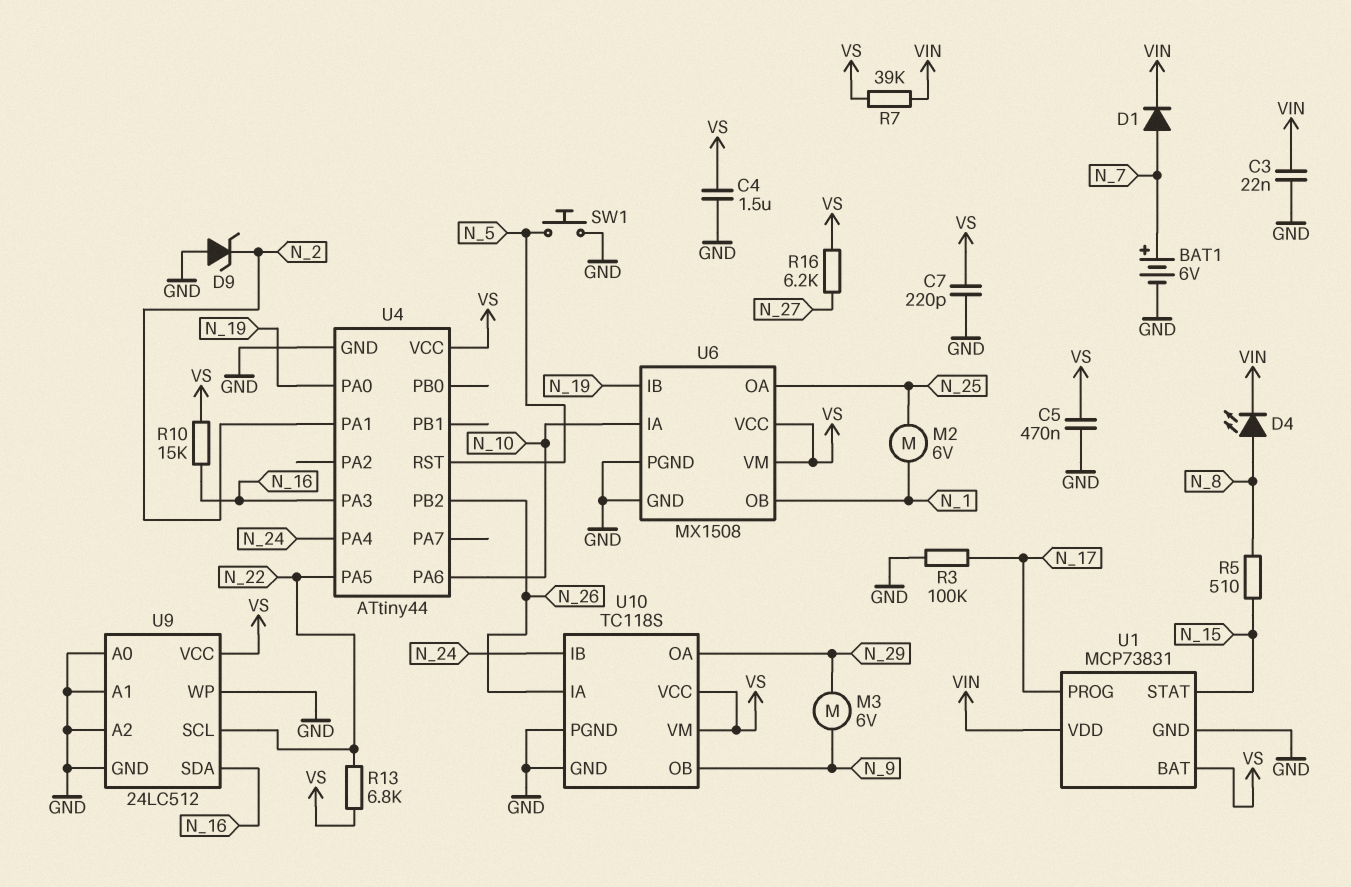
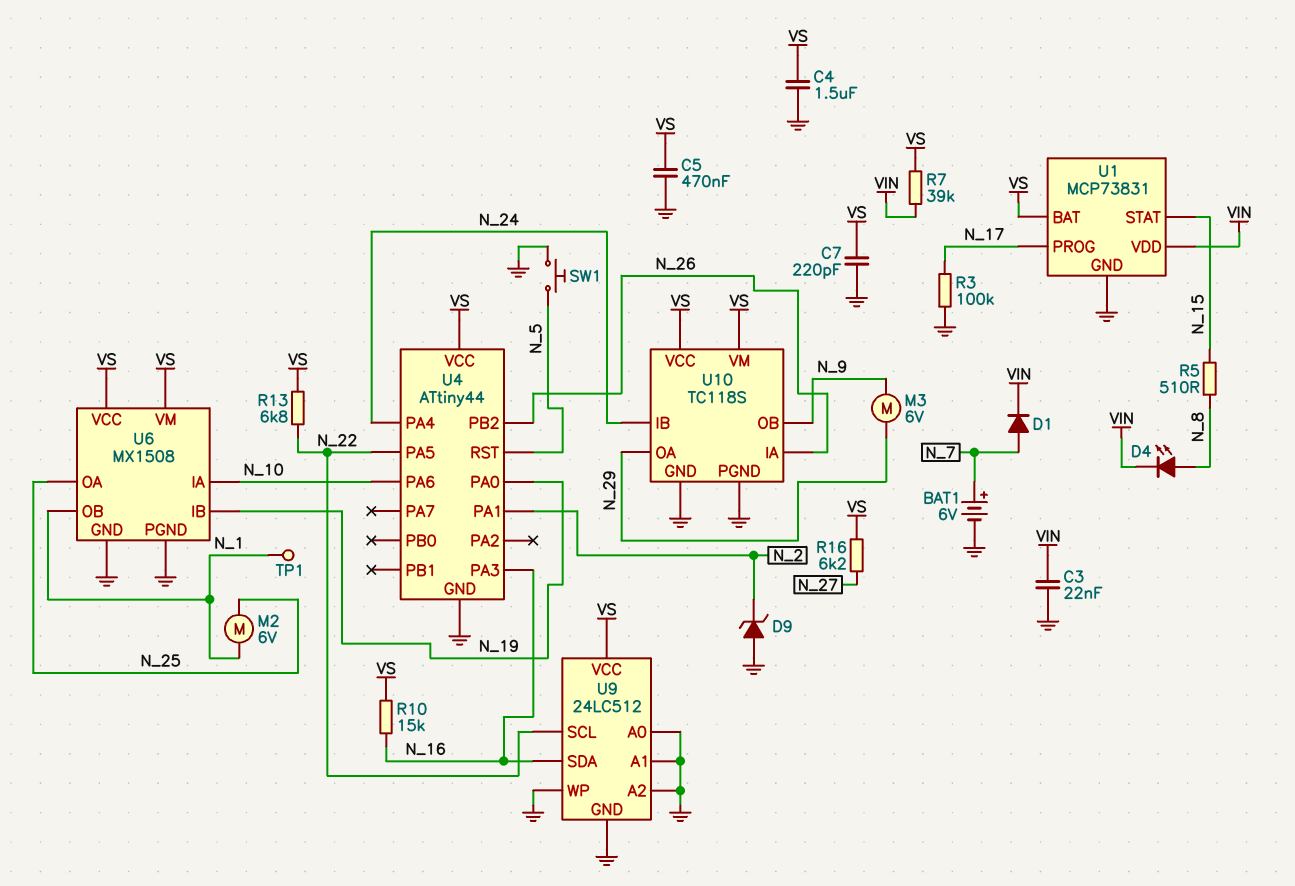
TP1: none -> test point (N_1)

